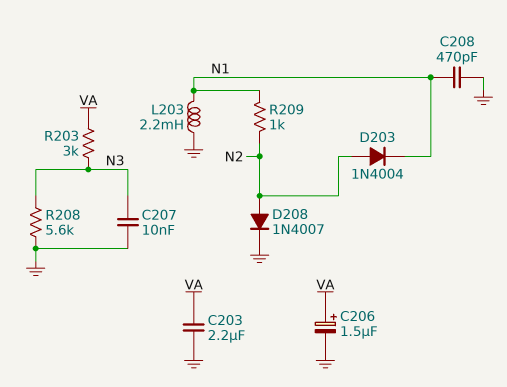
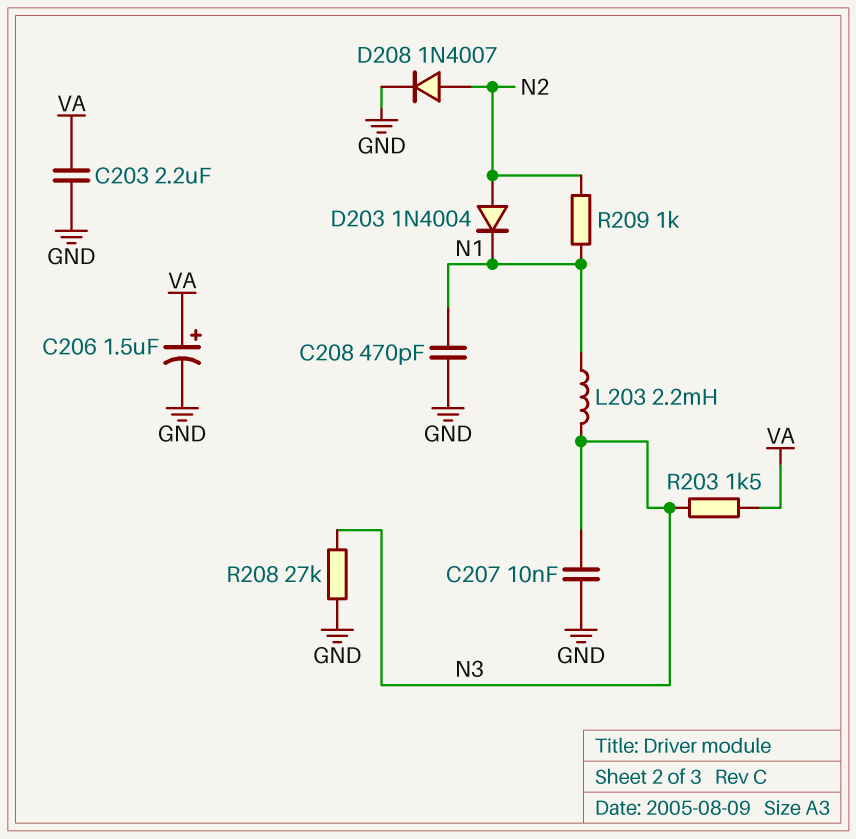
L203: 2.2mH (GND, N1) -> 2.2mH (N1, N3)
R203: 3k (N3, VA) -> 1.5k (N3, VA)
R208: 5.6k (GND, N3) -> 27k (GND, N3)

